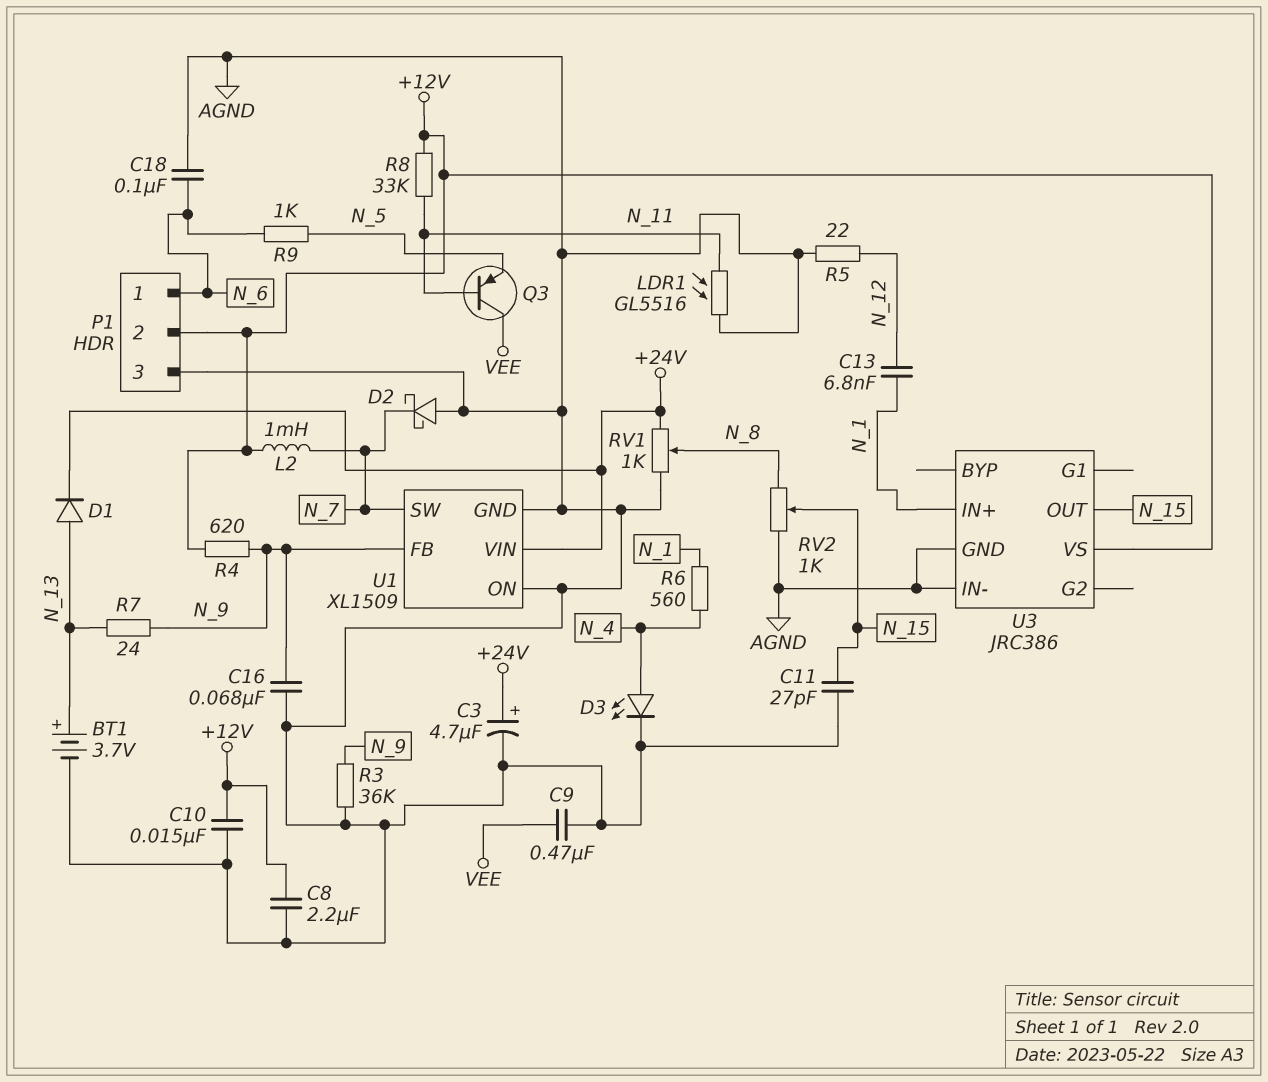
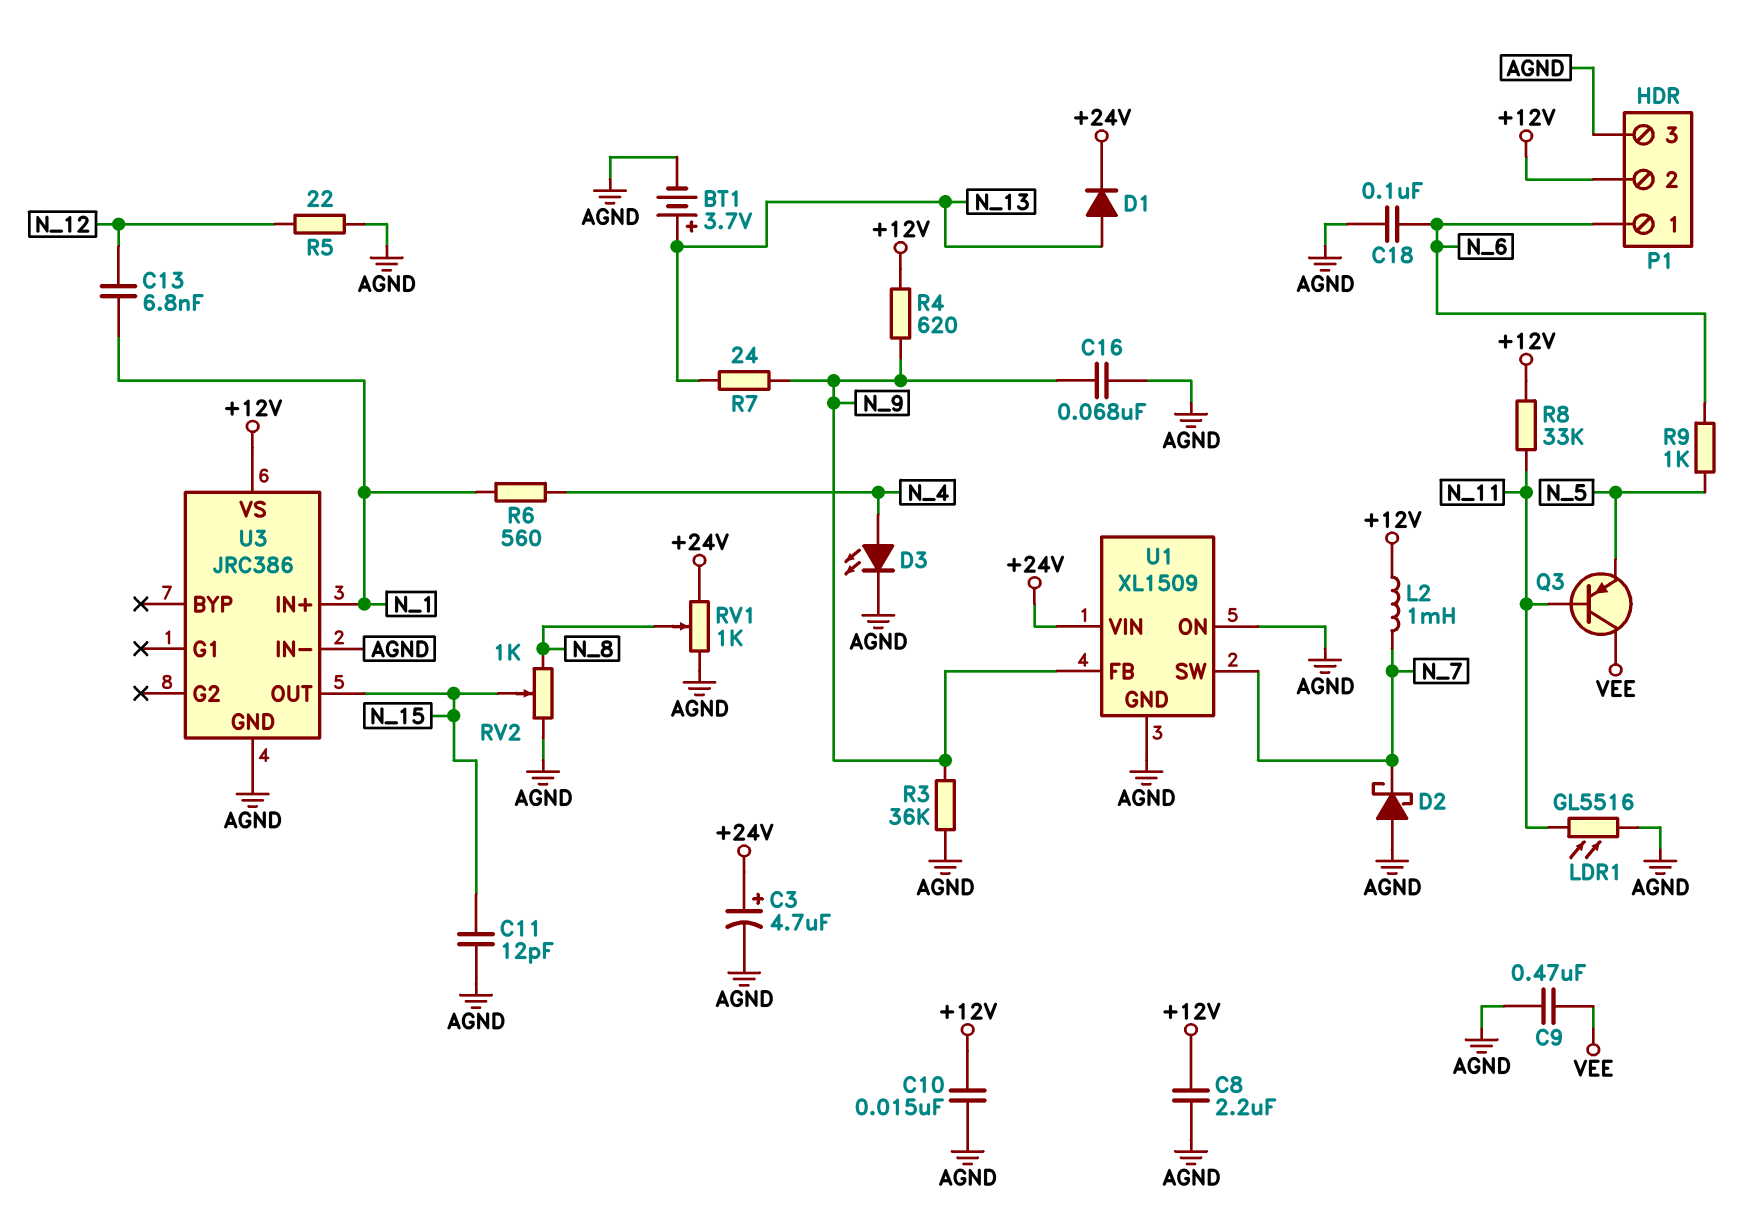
C11: 27pF (AGND, N_15) -> 12pF (AGND, N_15)

